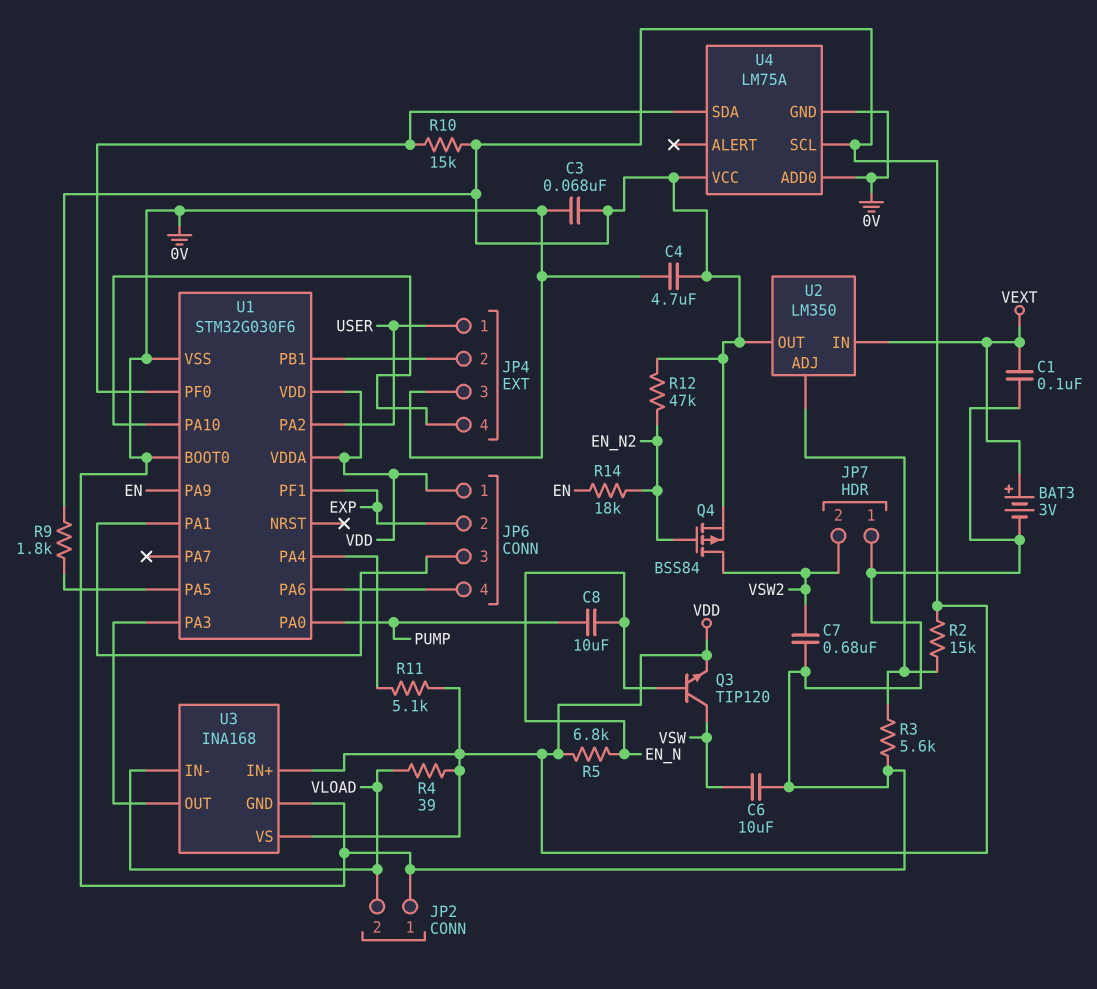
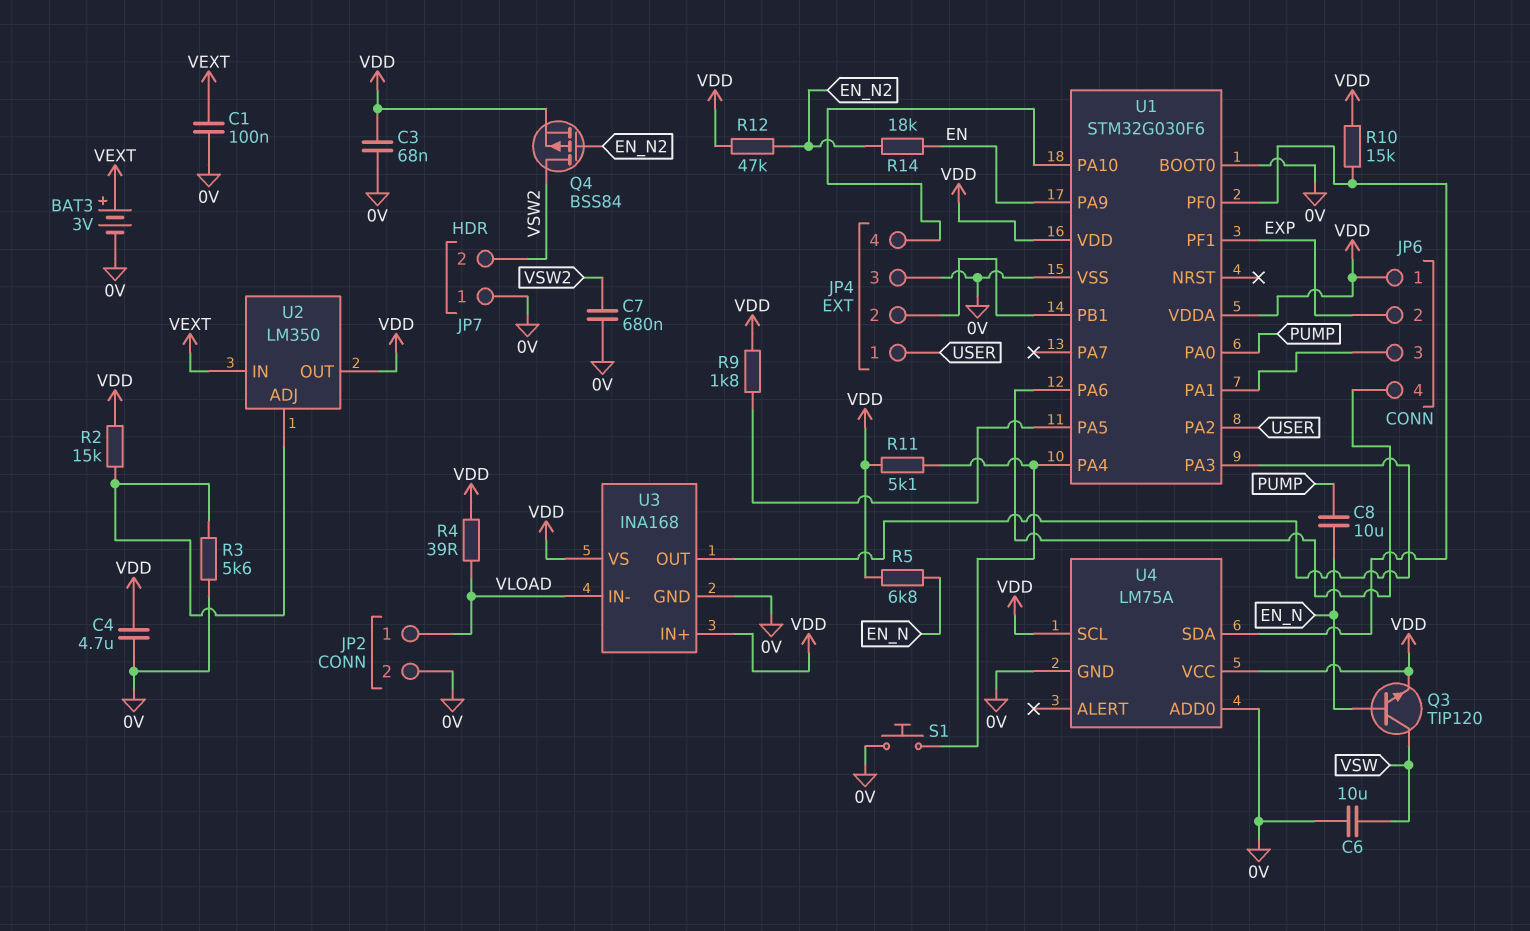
JP2 pin 1: 0V -> VLOAD
JP2 pin 2: VLOAD -> 0V
S1: none -> button (0V, U1/PA4)

